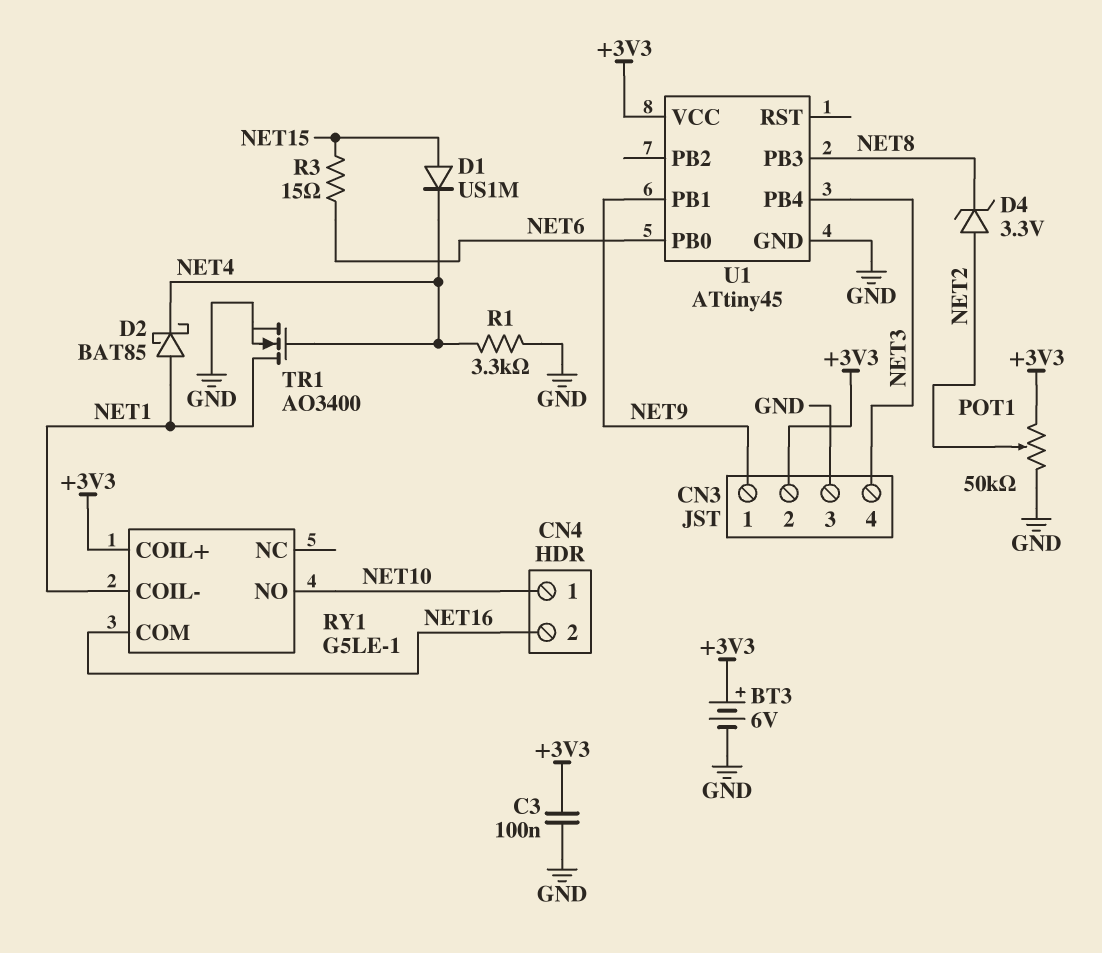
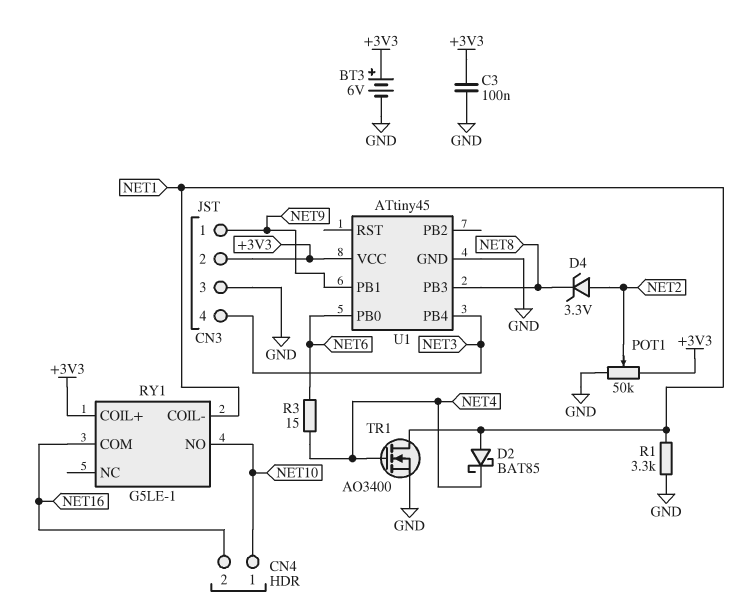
D1: diode US1M (A NET15, K NET4) -> none
R1: 3.3k (GND, NET4) -> 3.3k (GND, NET1)
R3: 15 (NET6, NET15) -> 15 (NET4, NET6)

